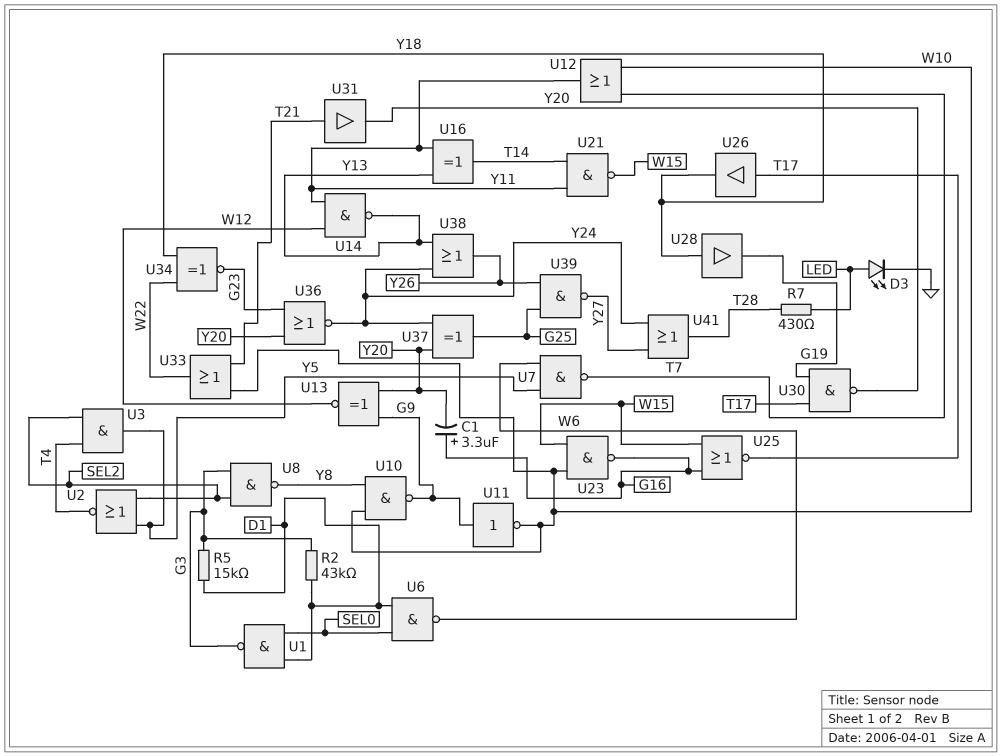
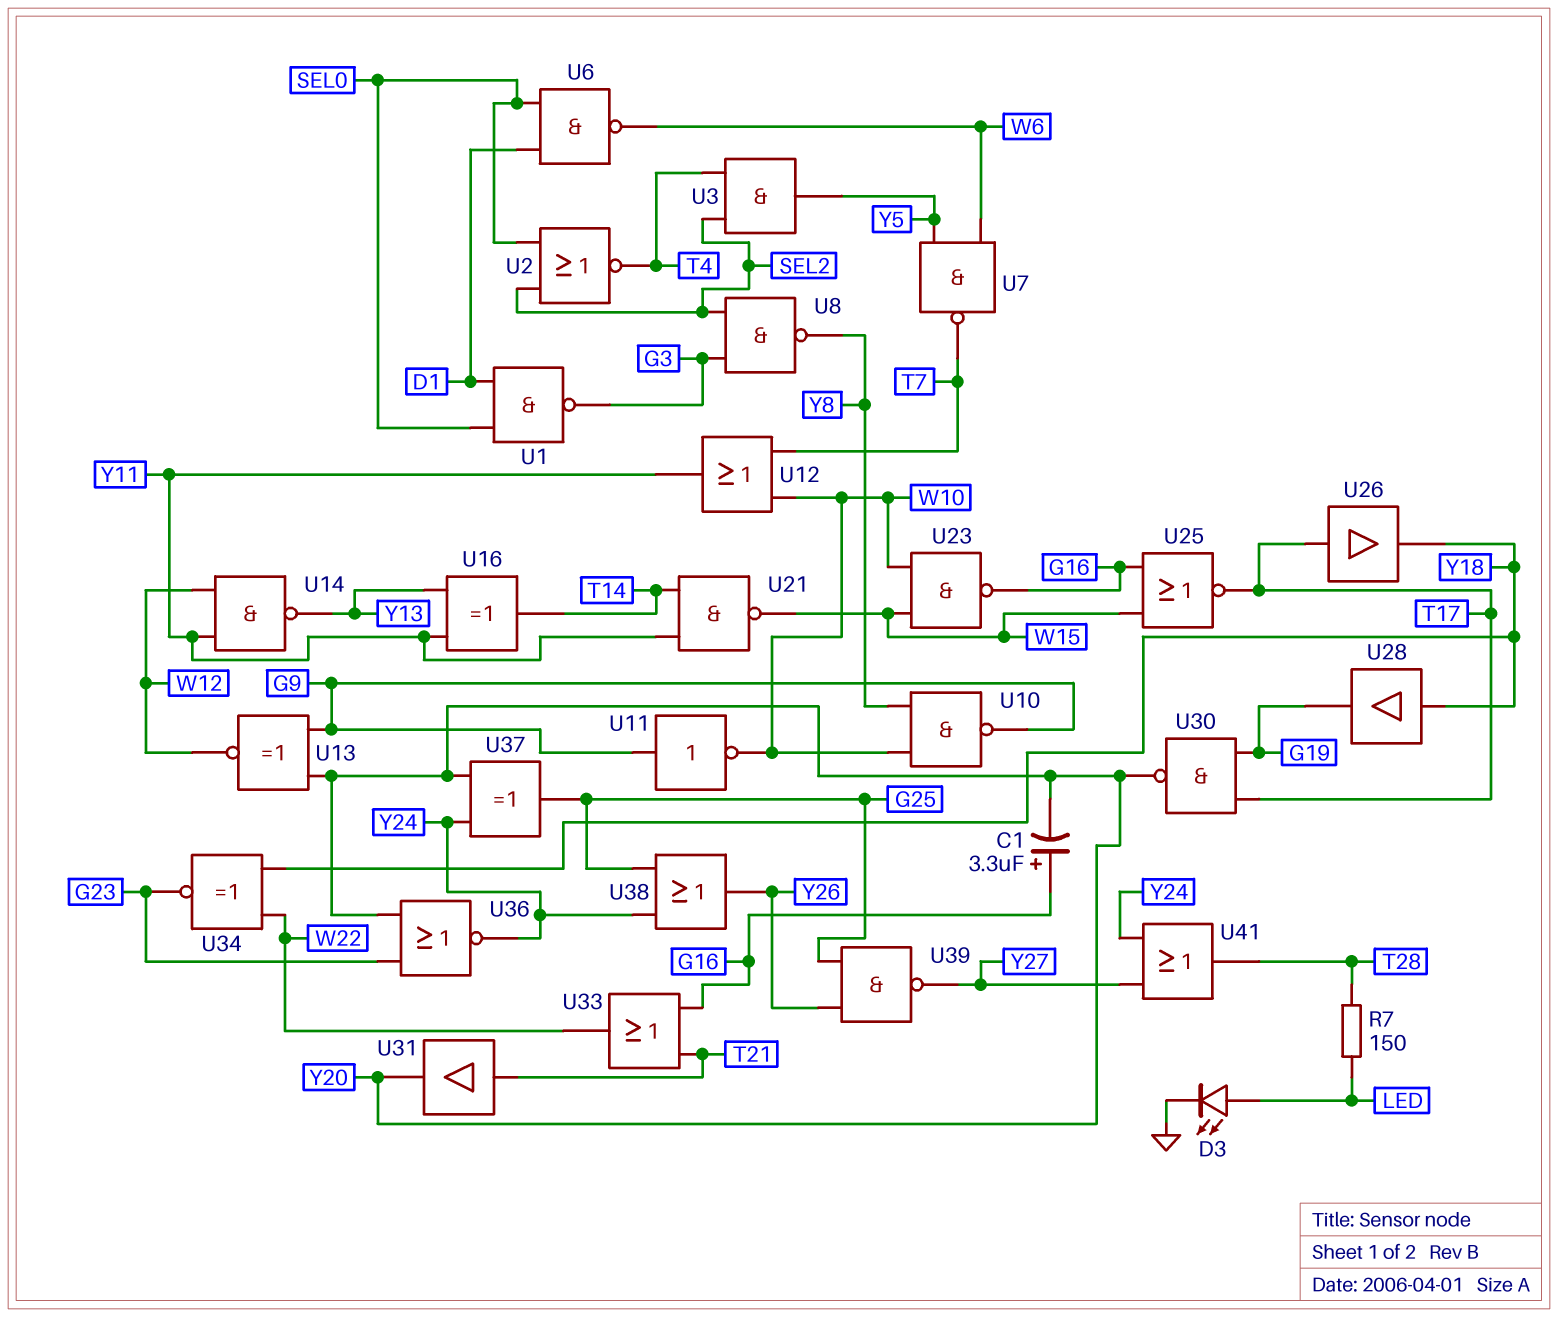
R2: 43k (D1, G3) -> none
R5: 15k (D1, G3) -> none
R7: 430 (LED, T28) -> 150 (LED, T28)
U2: NOR (in SEL2, in Y5, out T4) -> NOR (in SEL0, in SEL2, out T4)
U33: OR (in T21, in W10, out W22) -> OR (in G16, in T21, out W22)
U38: OR (in Y13, in Y24, out Y26) -> OR (in G25, in Y24, out Y26)

